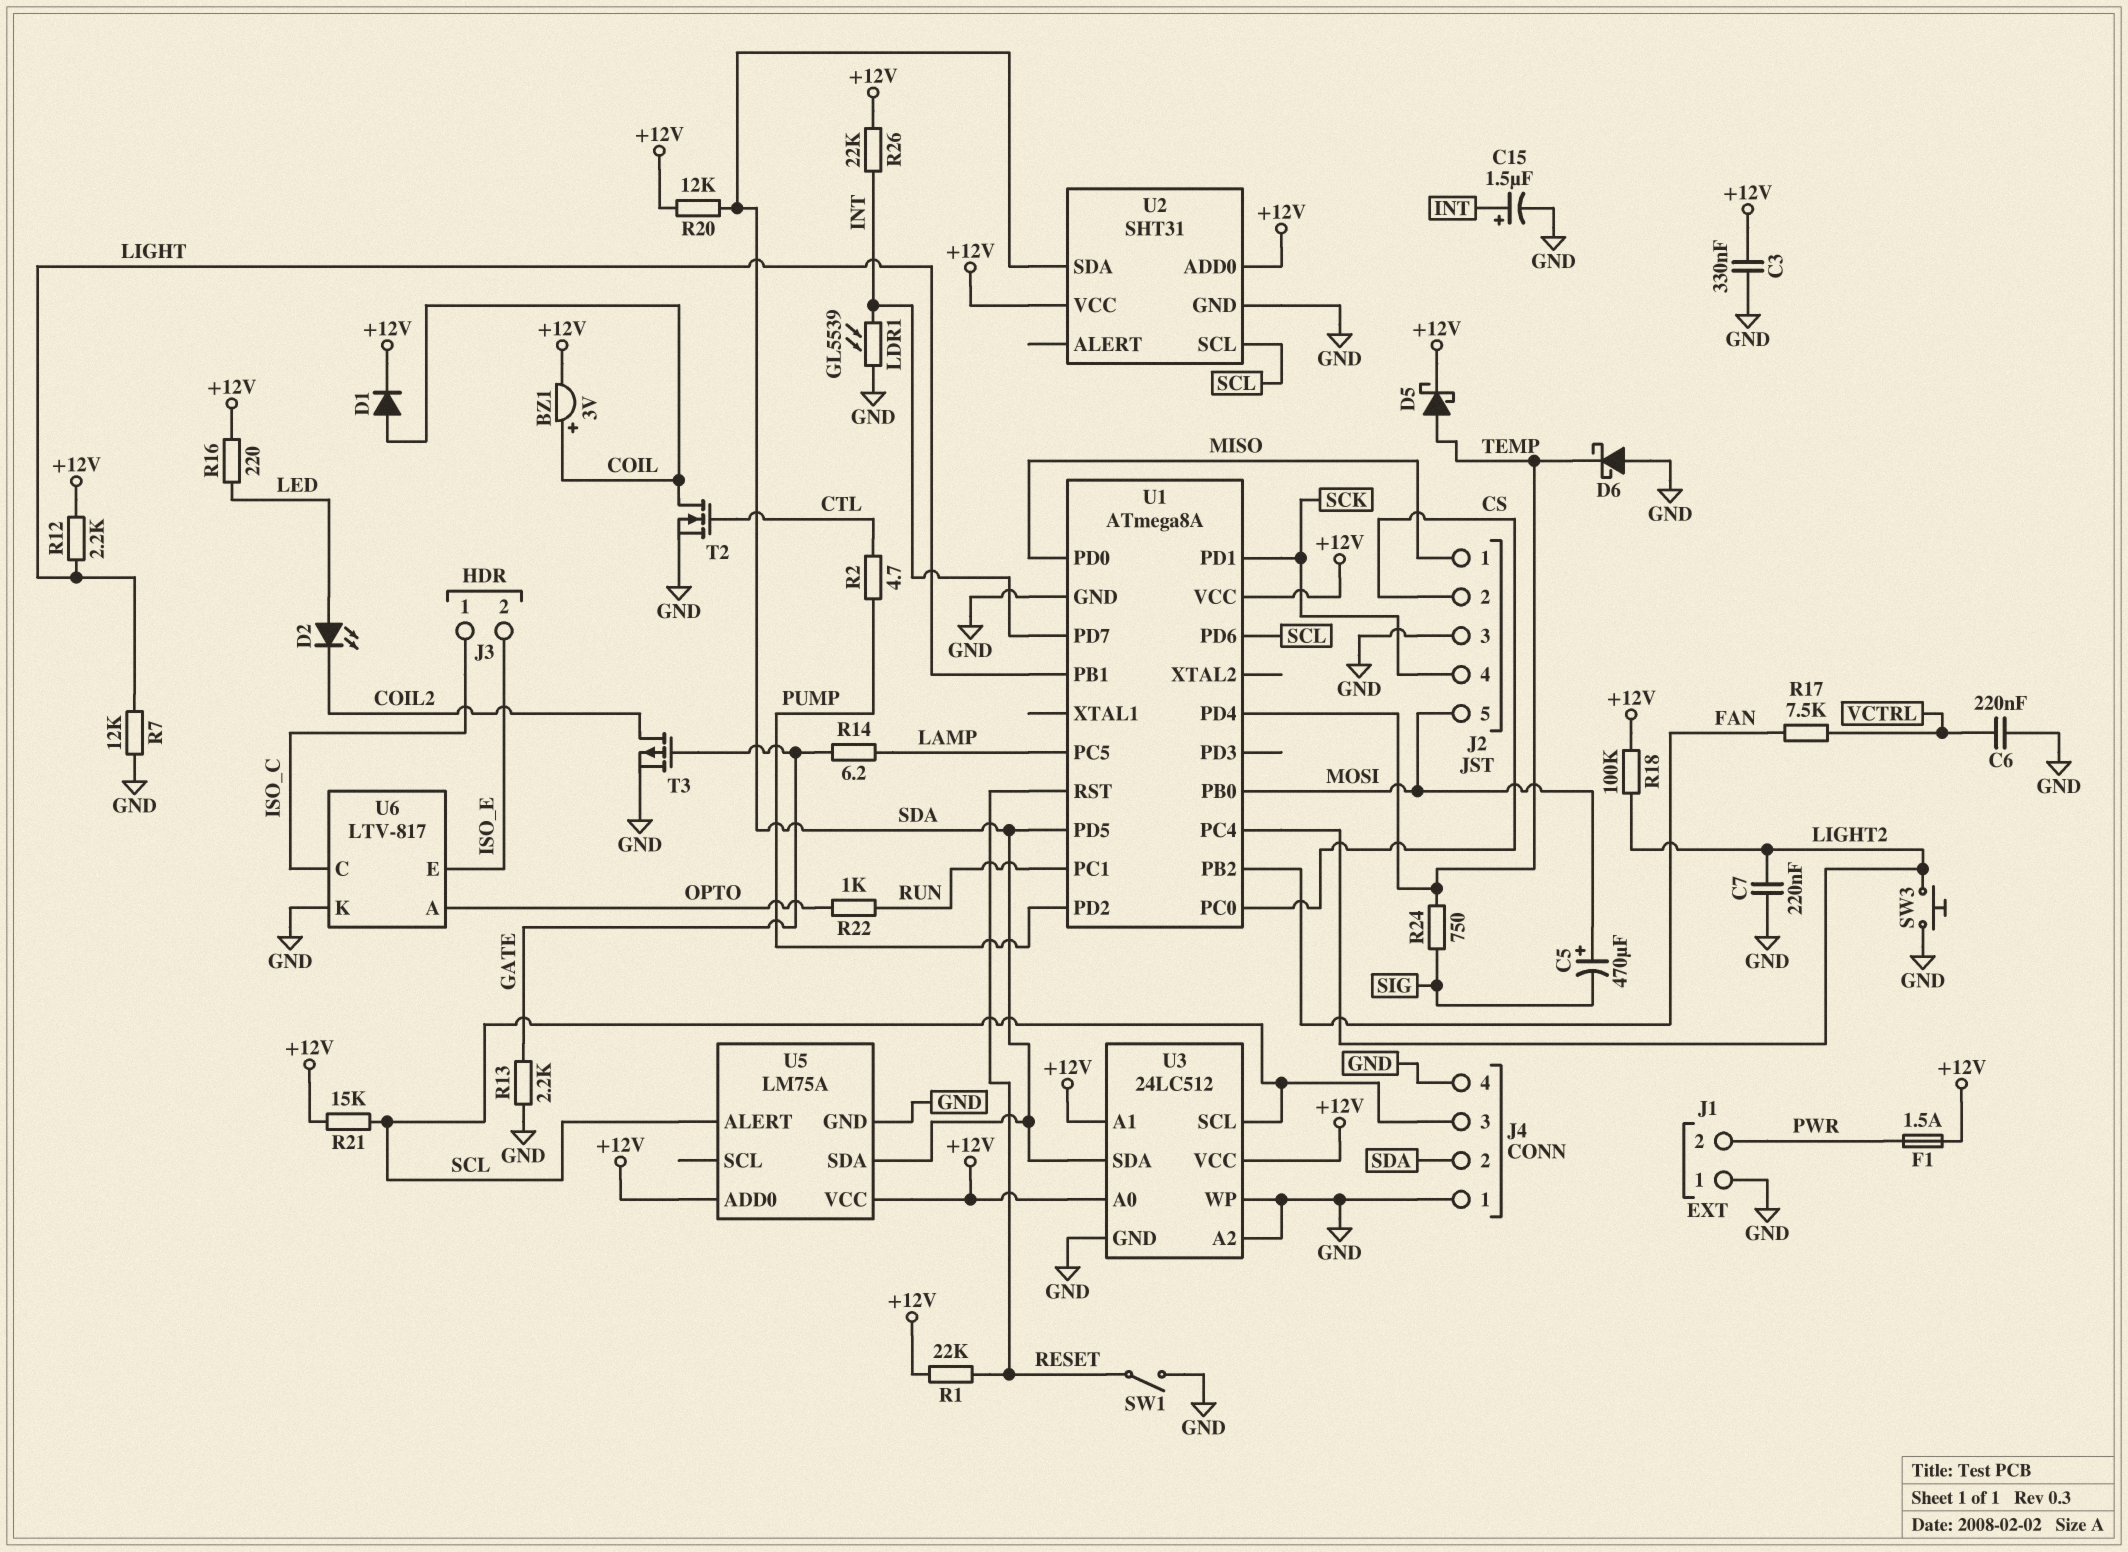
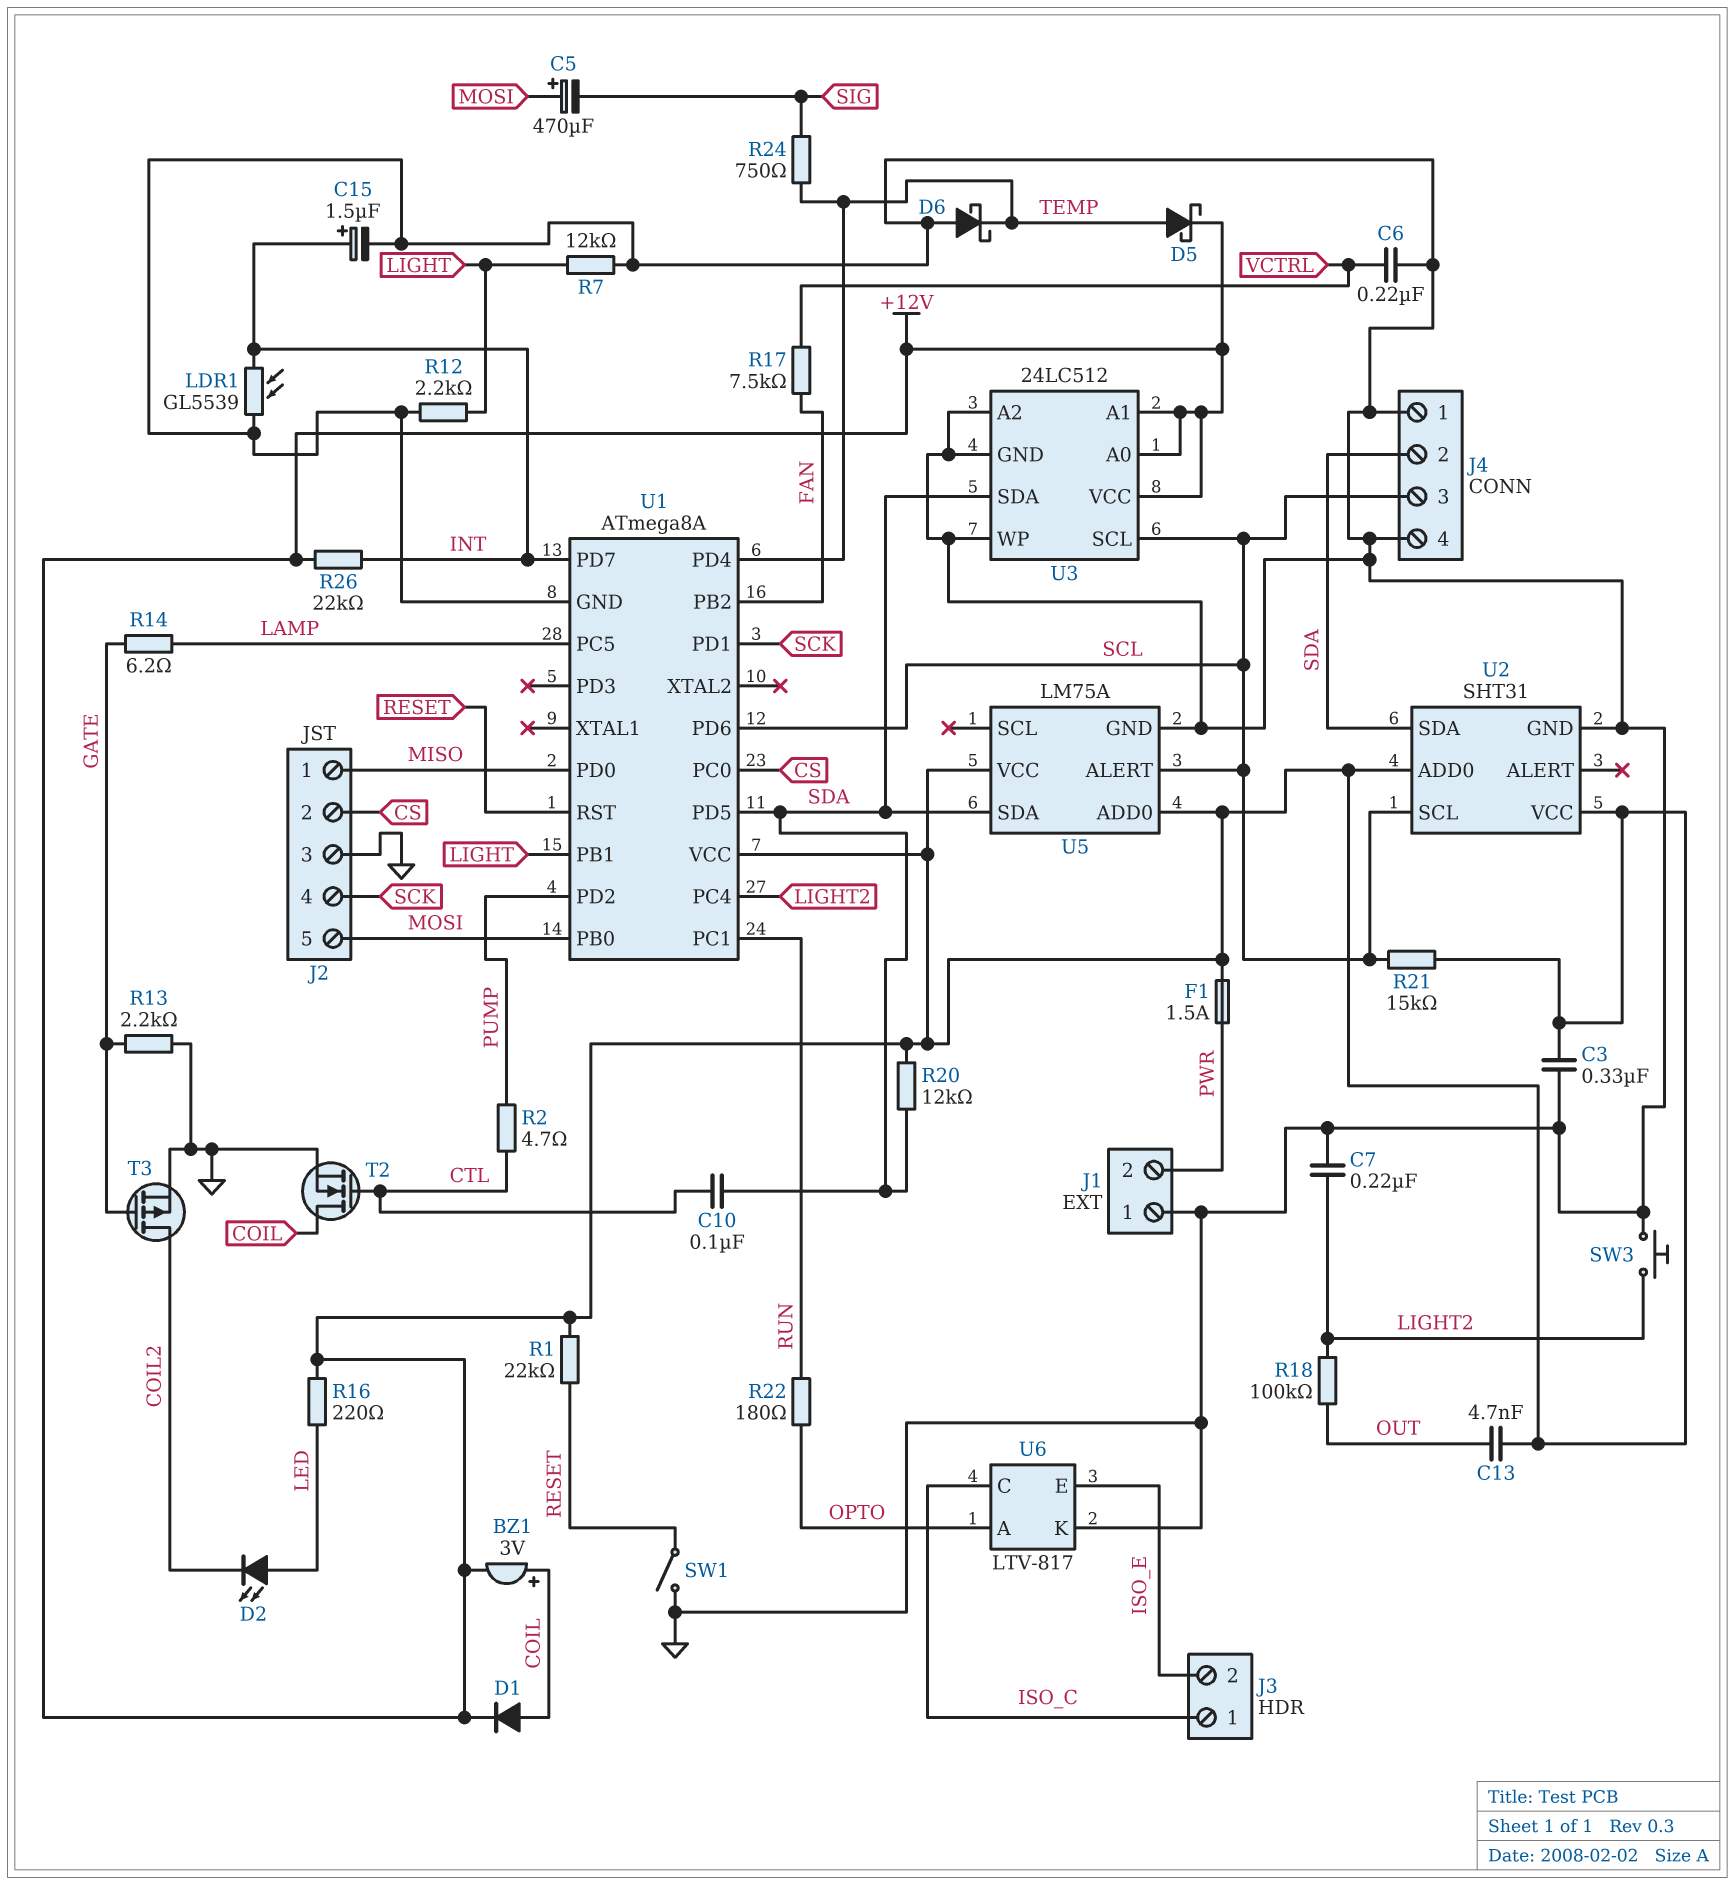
C10: none -> 100nF (CTL, SDA)
C13: none -> 4.7nF (+12V, OUT)
R12: 2.2k (+12V, LIGHT) -> 2.2k (GND, LIGHT)
R18: 100k (+12V, LIGHT2) -> 100k (LIGHT2, OUT)
R22: 1k (OPTO, RUN) -> 180 (OPTO, RUN)

